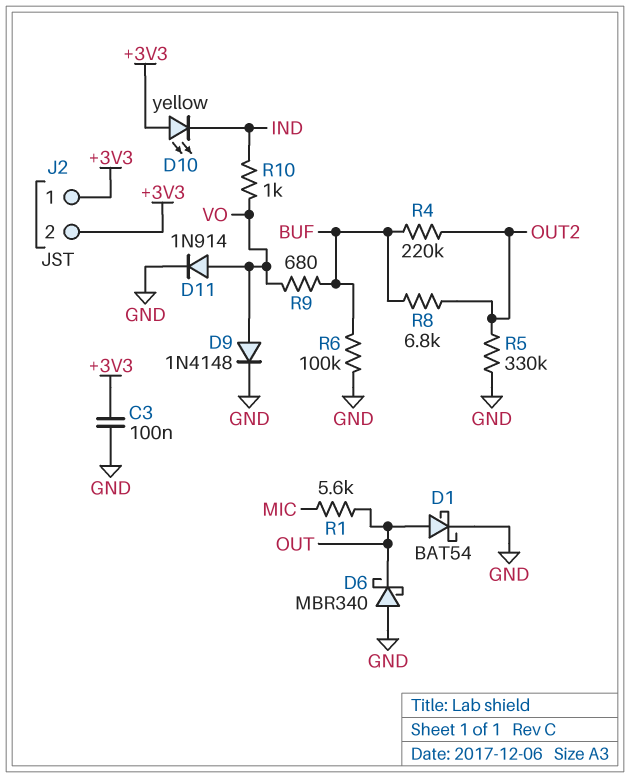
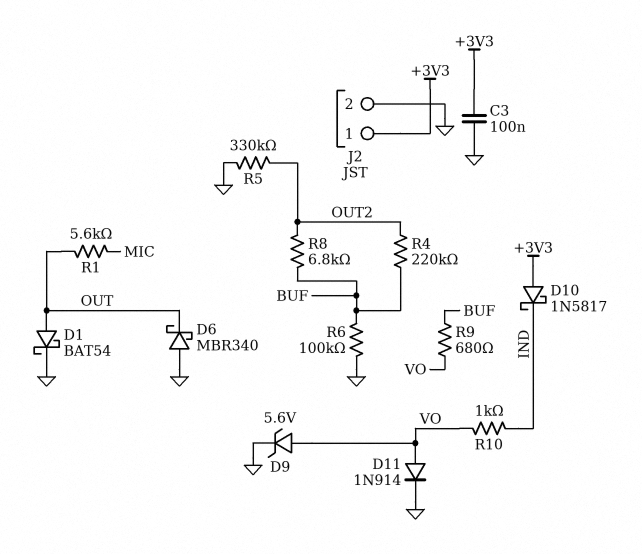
D9: diode 1N4148 (A VO, K GND) -> zener 5.6V (A VO, K GND)
D10: LED yellow (A +3V3, K IND) -> schottky 1N5817 (A +3V3, K IND)
J2 pin 2: +3V3 -> GND

